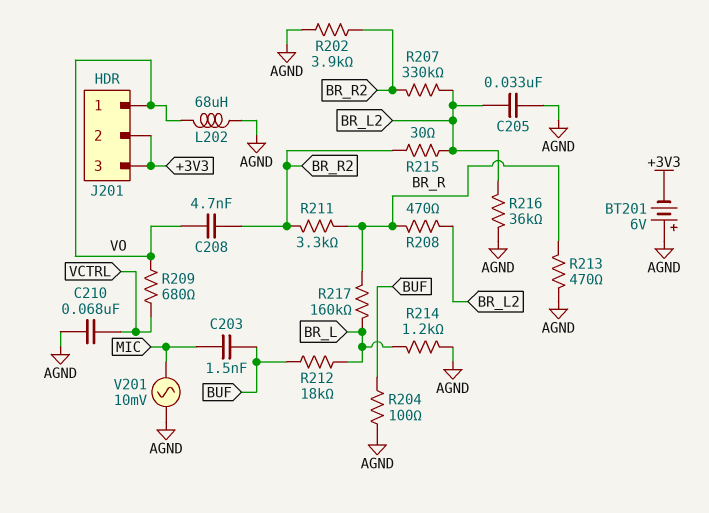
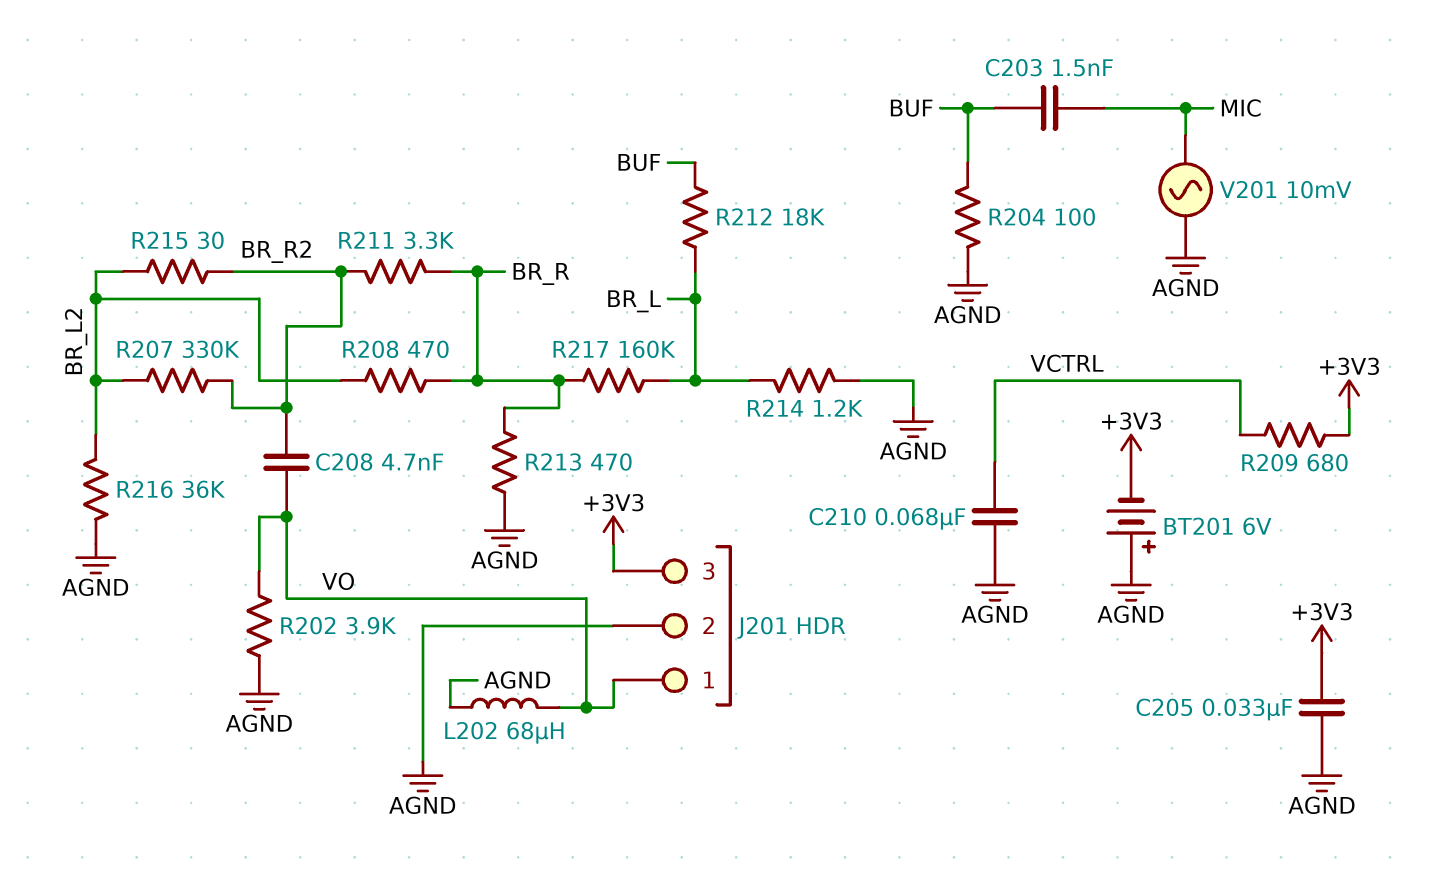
C205: 33nF (AGND, BR_L2) -> 33nF (+3V3, AGND)
J201 pin 2: +3V3 -> AGND
R202: 3.9k (AGND, BR_R2) -> 3.9k (AGND, VO)
R209: 680 (VCTRL, VO) -> 680 (+3V3, VCTRL)

